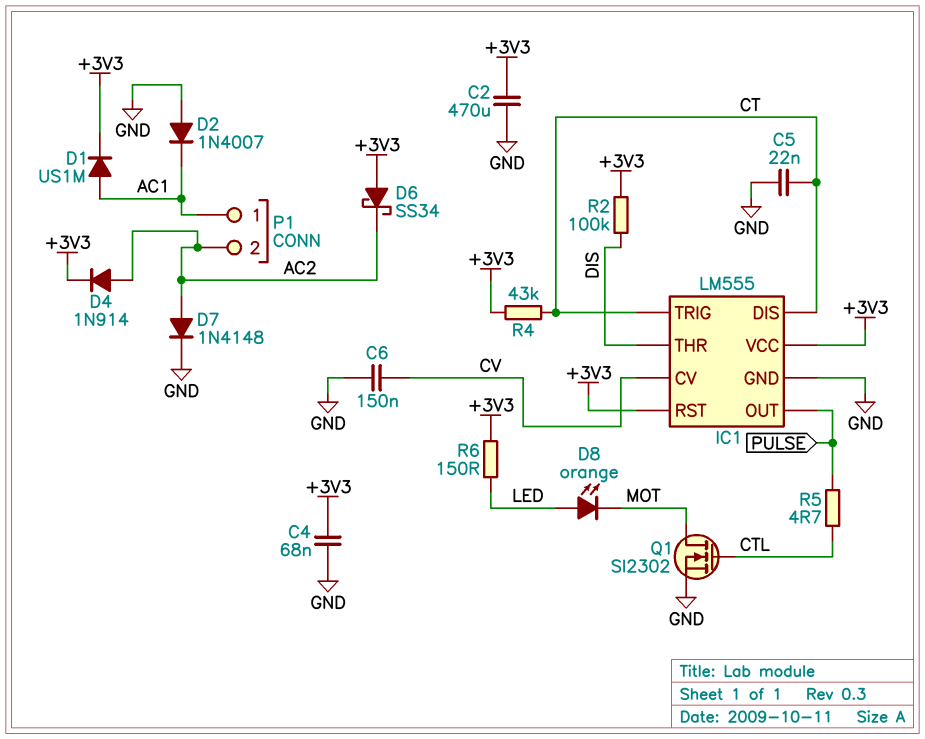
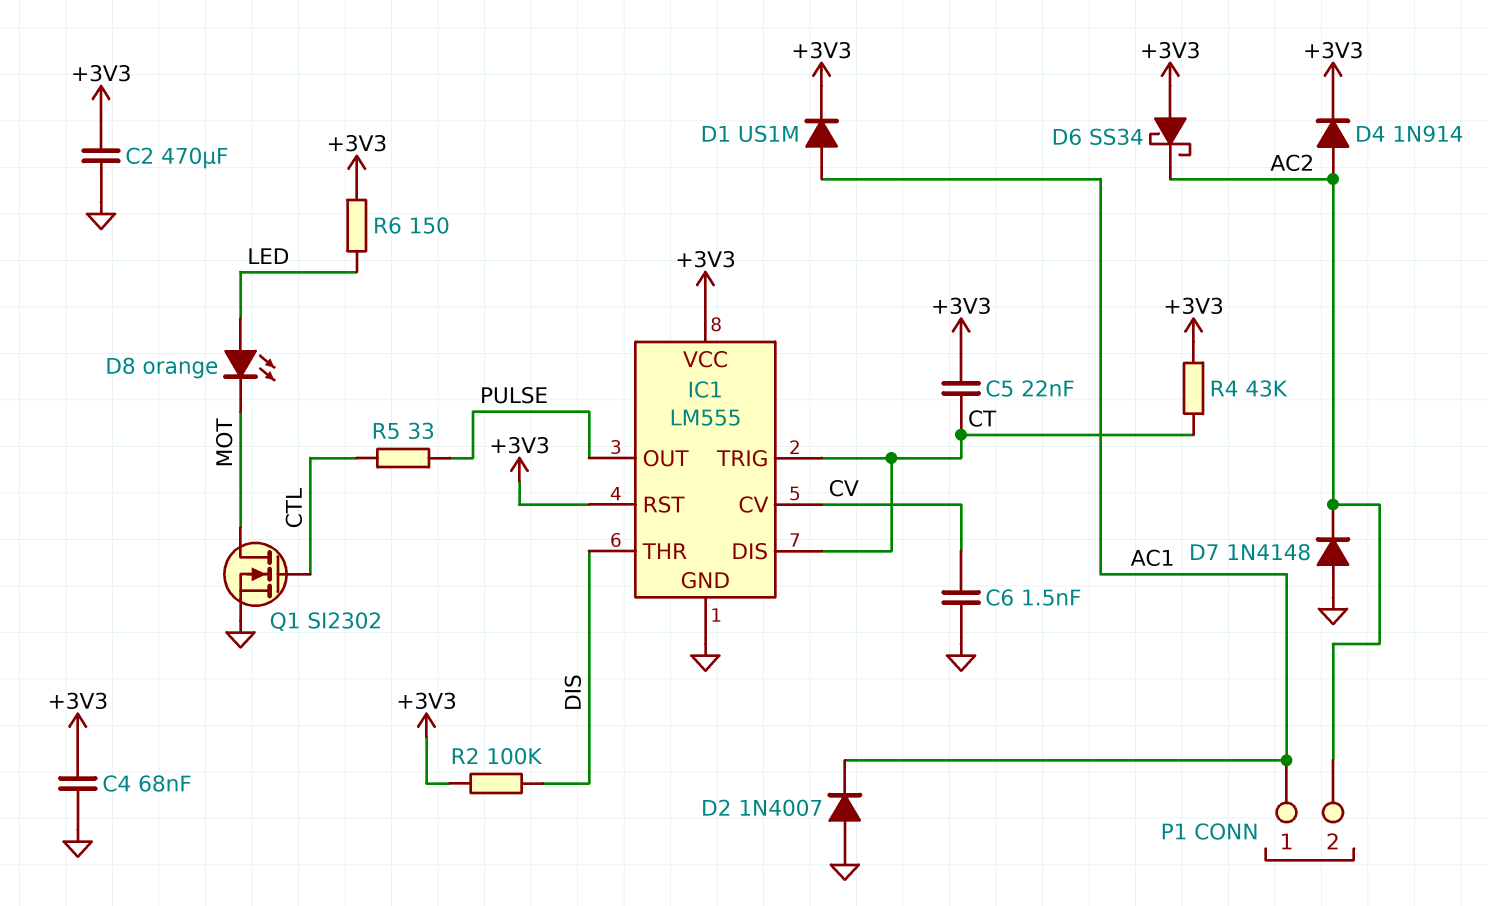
C5: 22nF (CT, GND) -> 22nF (+3V3, CT)
C6: 150nF (CV, GND) -> 1.5nF (CV, GND)
D7: diode 1N4148 (A AC2, K GND) -> diode 1N4148 (A GND, K AC2)
R5: 4.7 (CTL, PULSE) -> 33 (CTL, PULSE)

